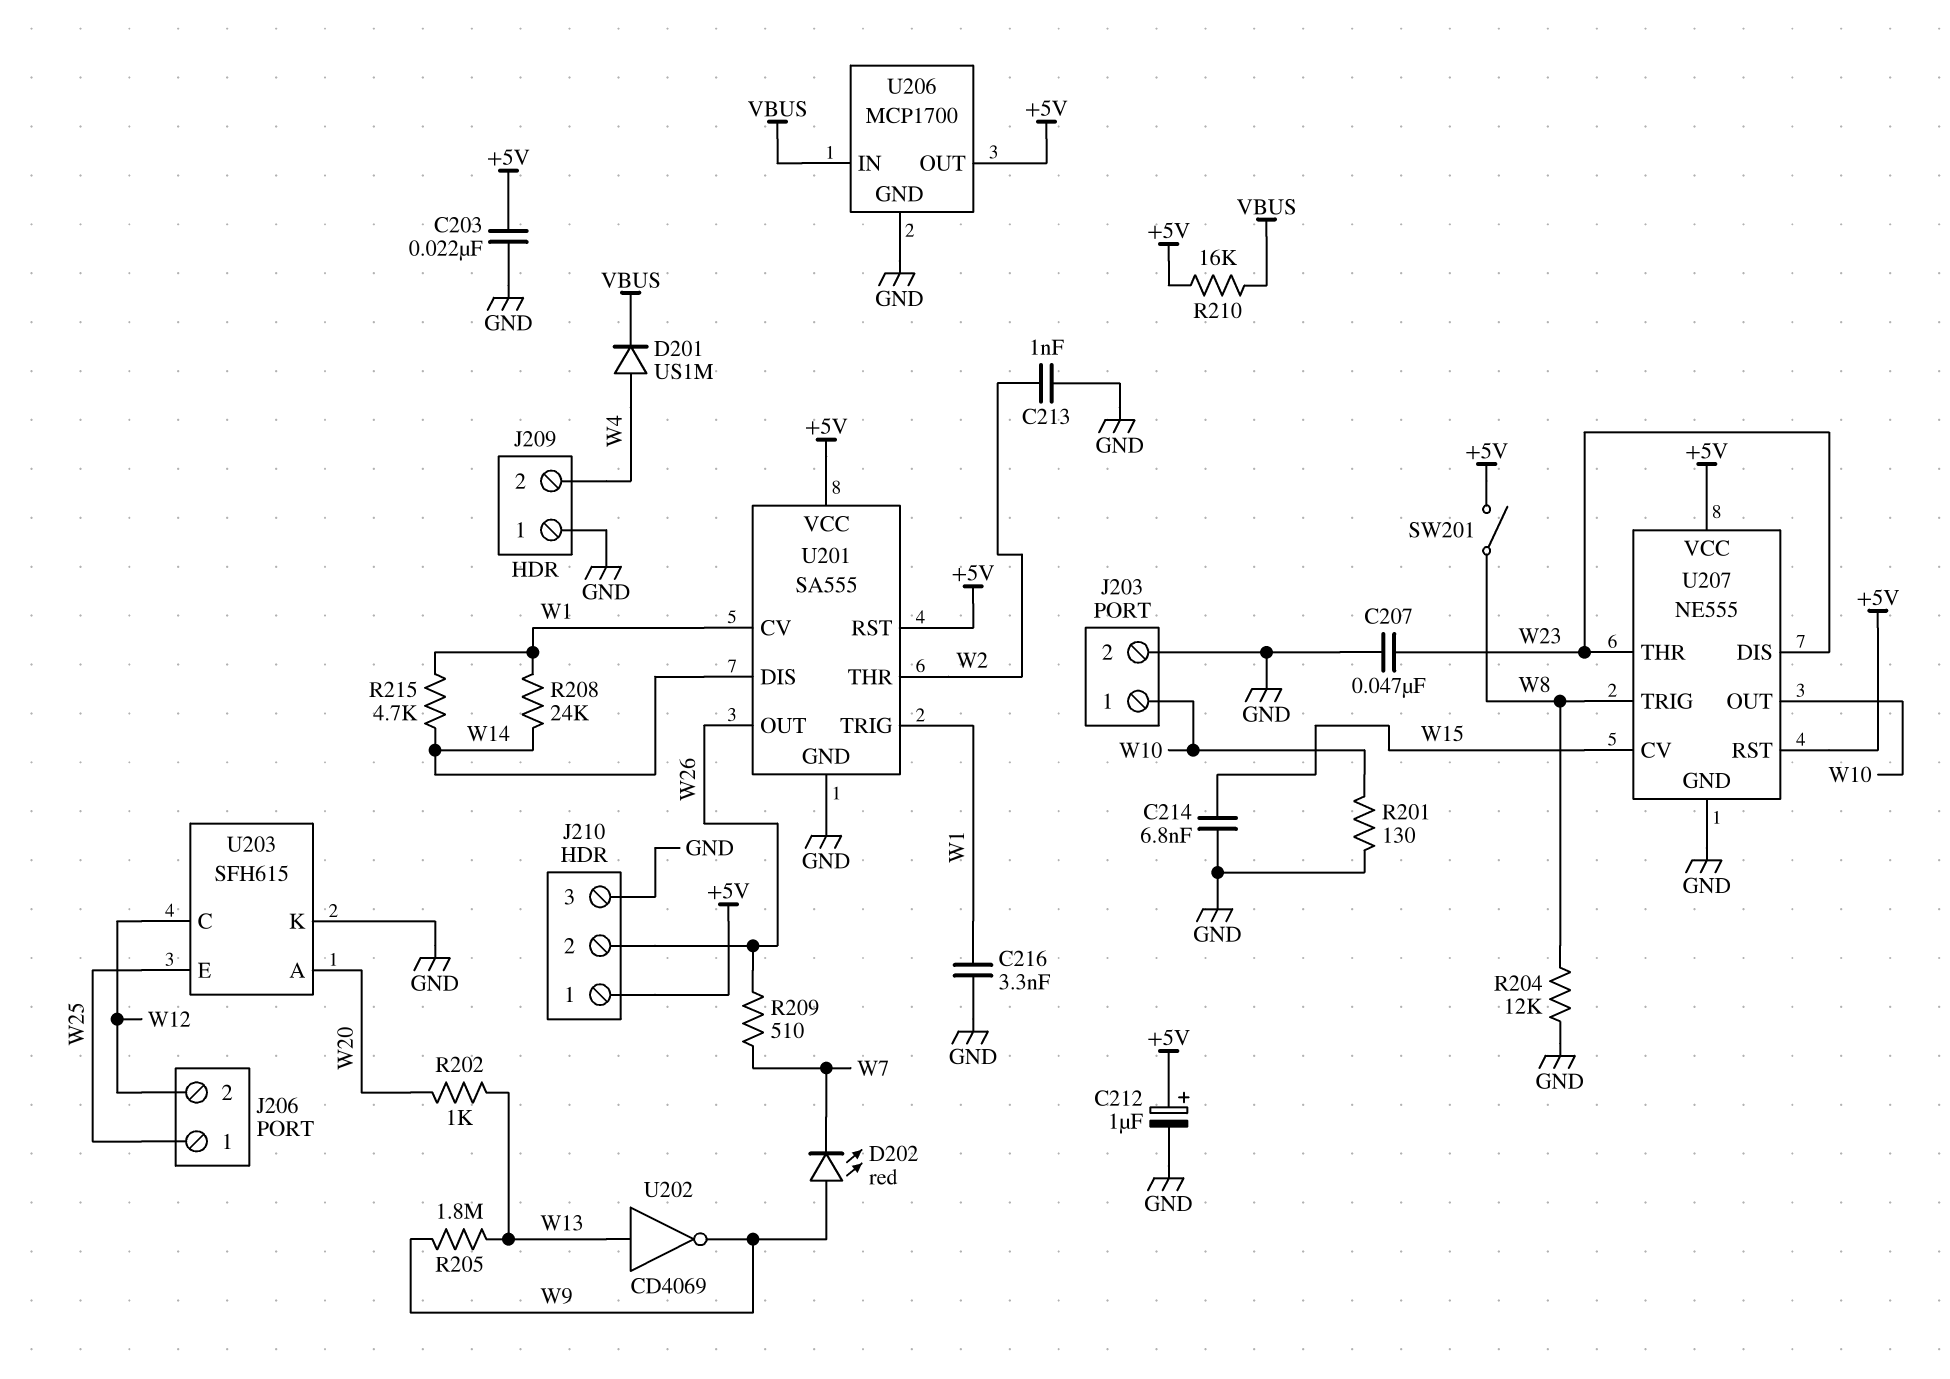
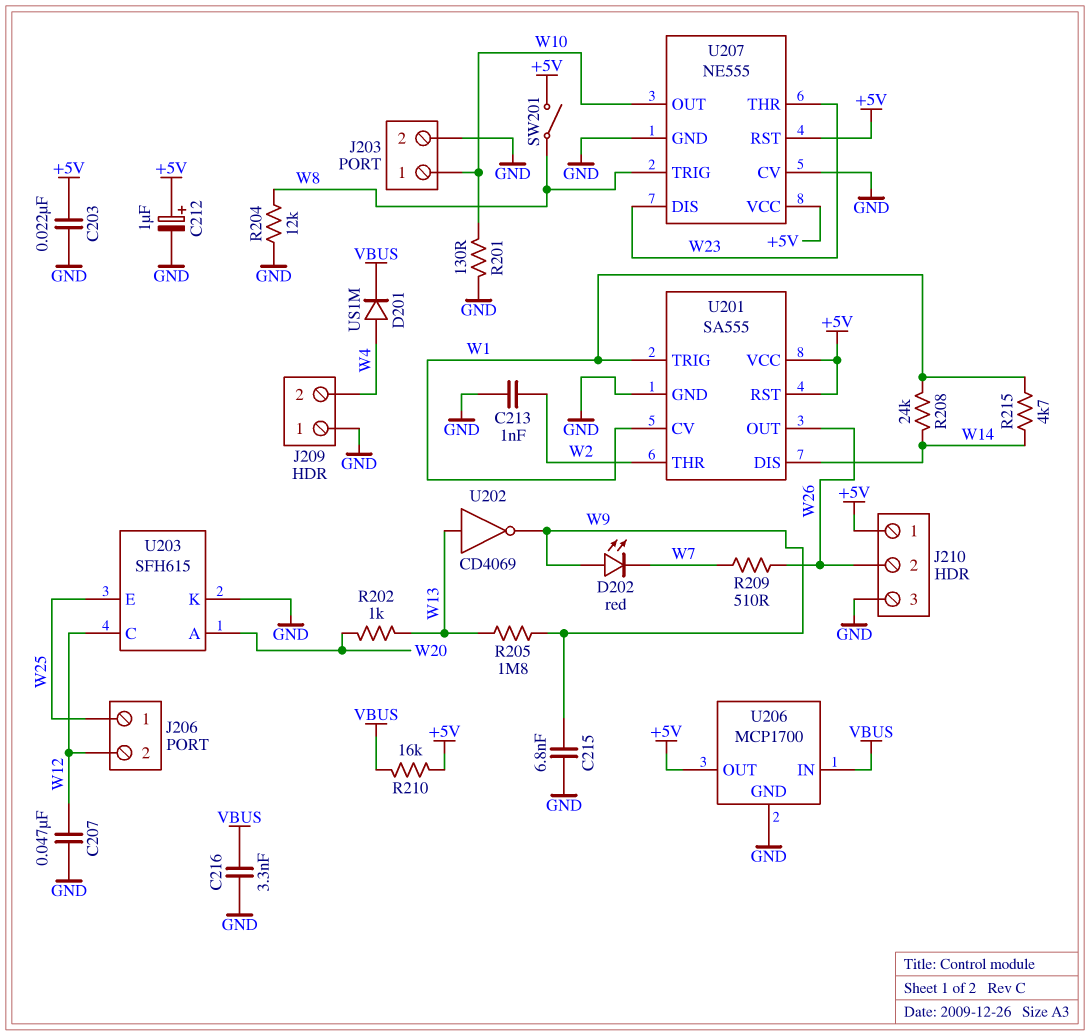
C207: 47nF (GND, W23) -> 47nF (GND, W12)
C214: 6.8nF (GND, W15) -> none
C215: none -> 6.8nF (GND, W9)
C216: 3.3nF (GND, W1) -> 3.3nF (GND, VBUS)
U207 pin CV: W15 -> GND

